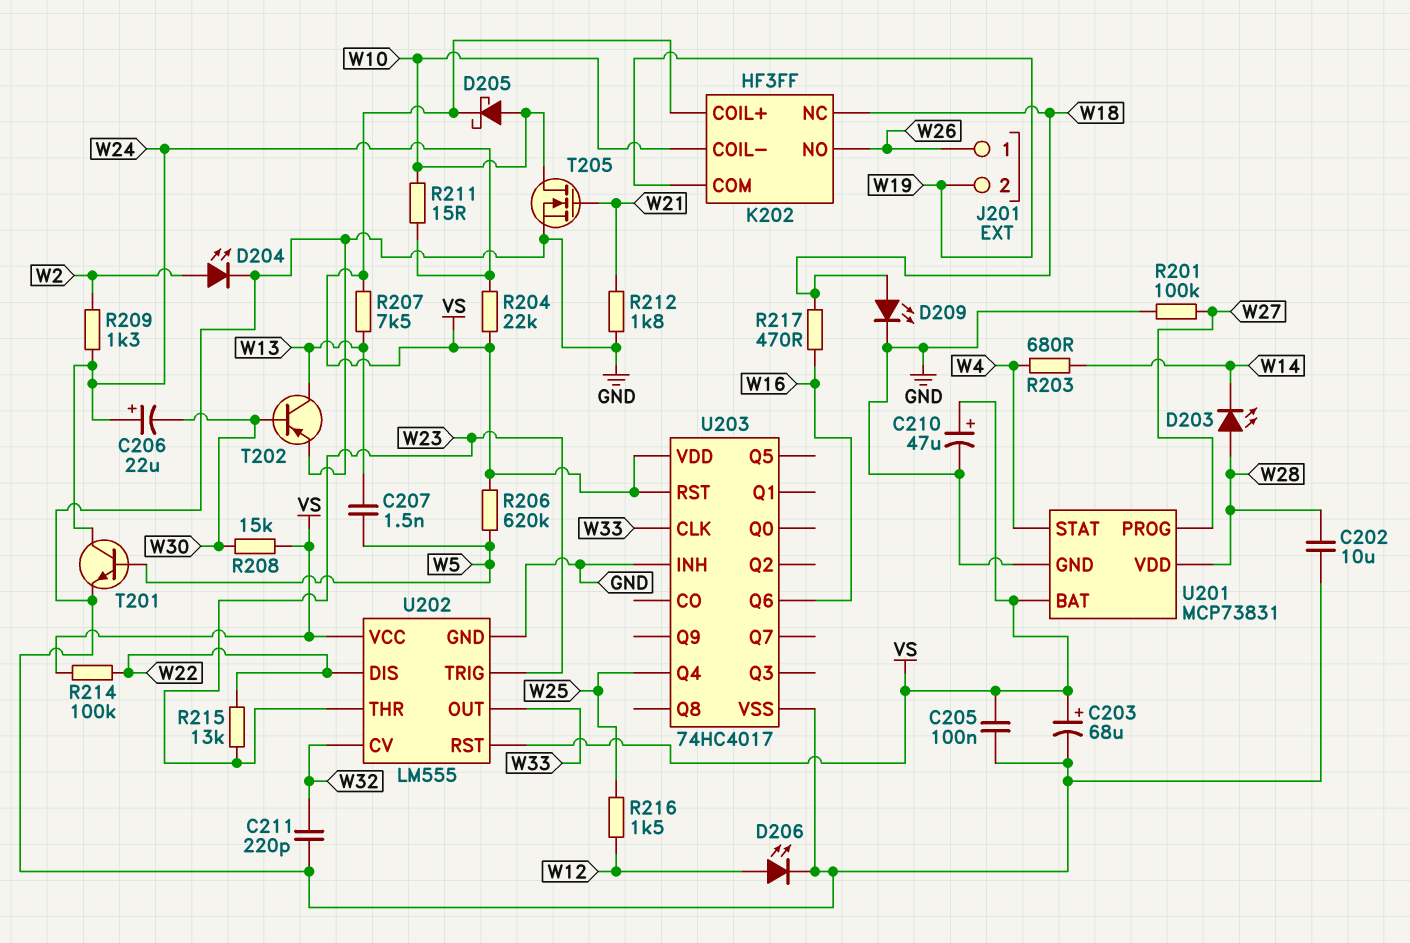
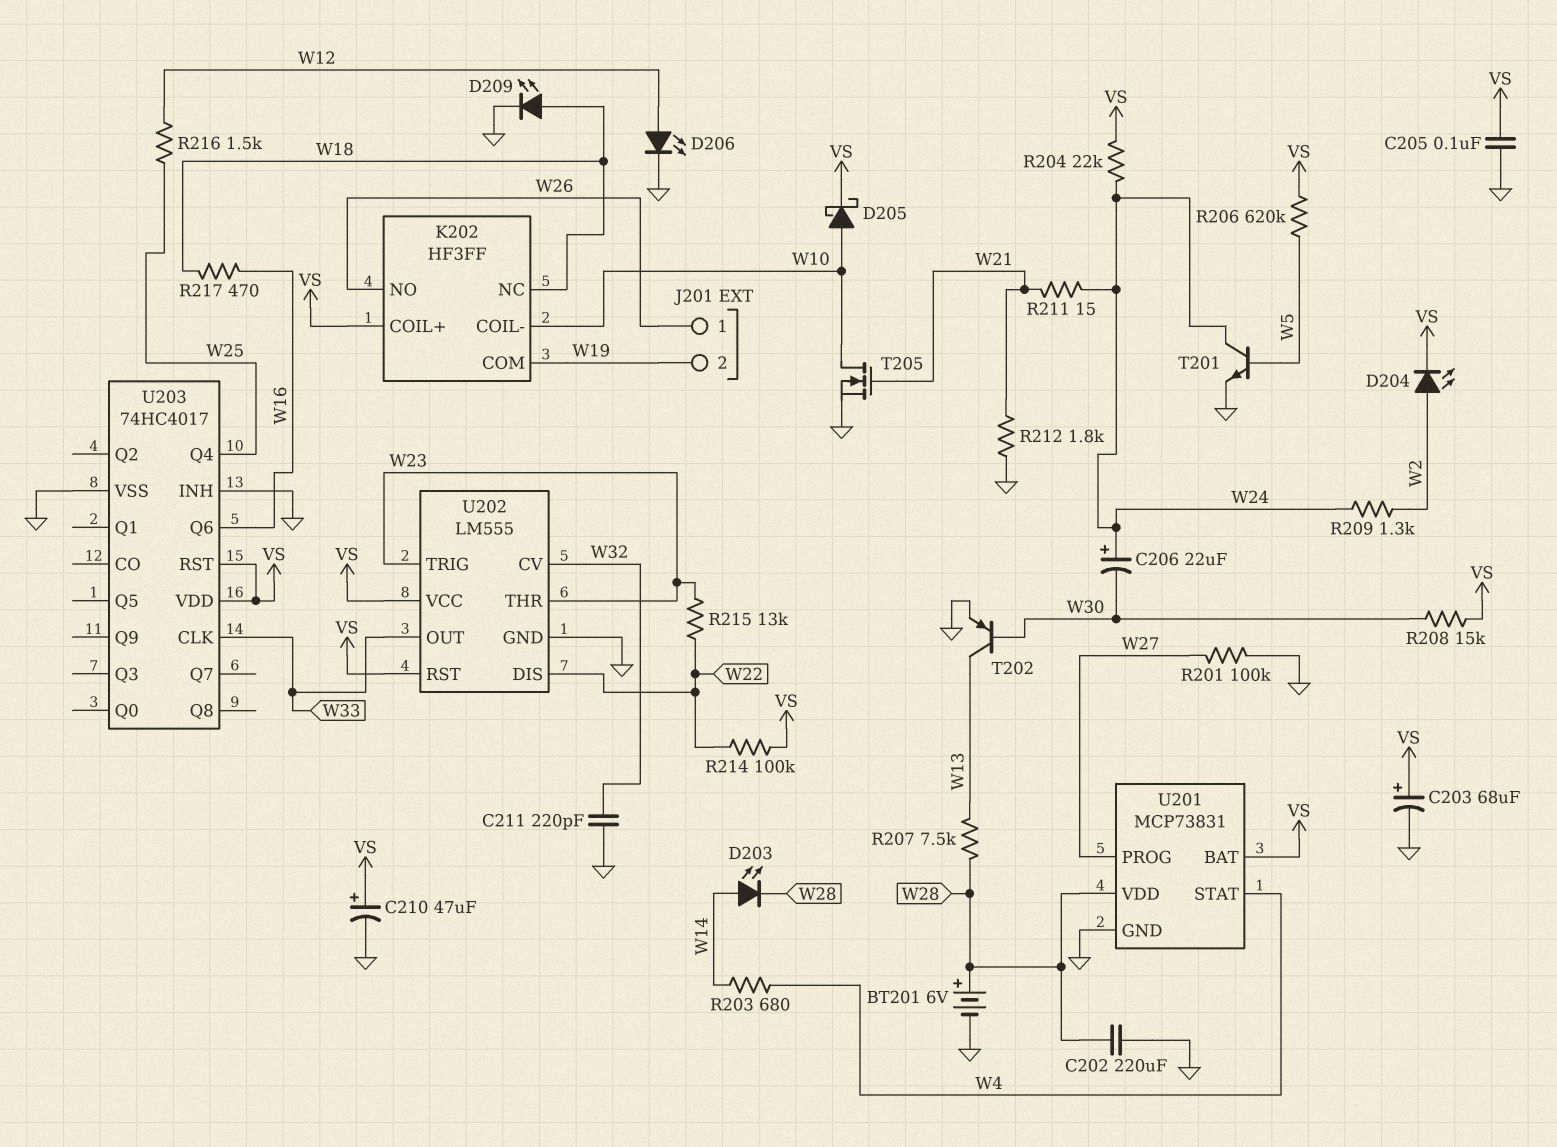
BT201: none -> 6V (plus W28, minus GND)
C202: 10uF (GND, W28) -> 220uF (GND, W28)
C207: 1.5nF (W5, W13) -> none
D203: LED (A W28, K W14) -> LED (A W14, K W28)
D204: LED (A W2, K GND) -> LED (A W2, K VS)
R207: 7.5k (VS, W13) -> 7.5k (W13, W28)
R211: 15 (W10, W24) -> 15 (W21, W24)

